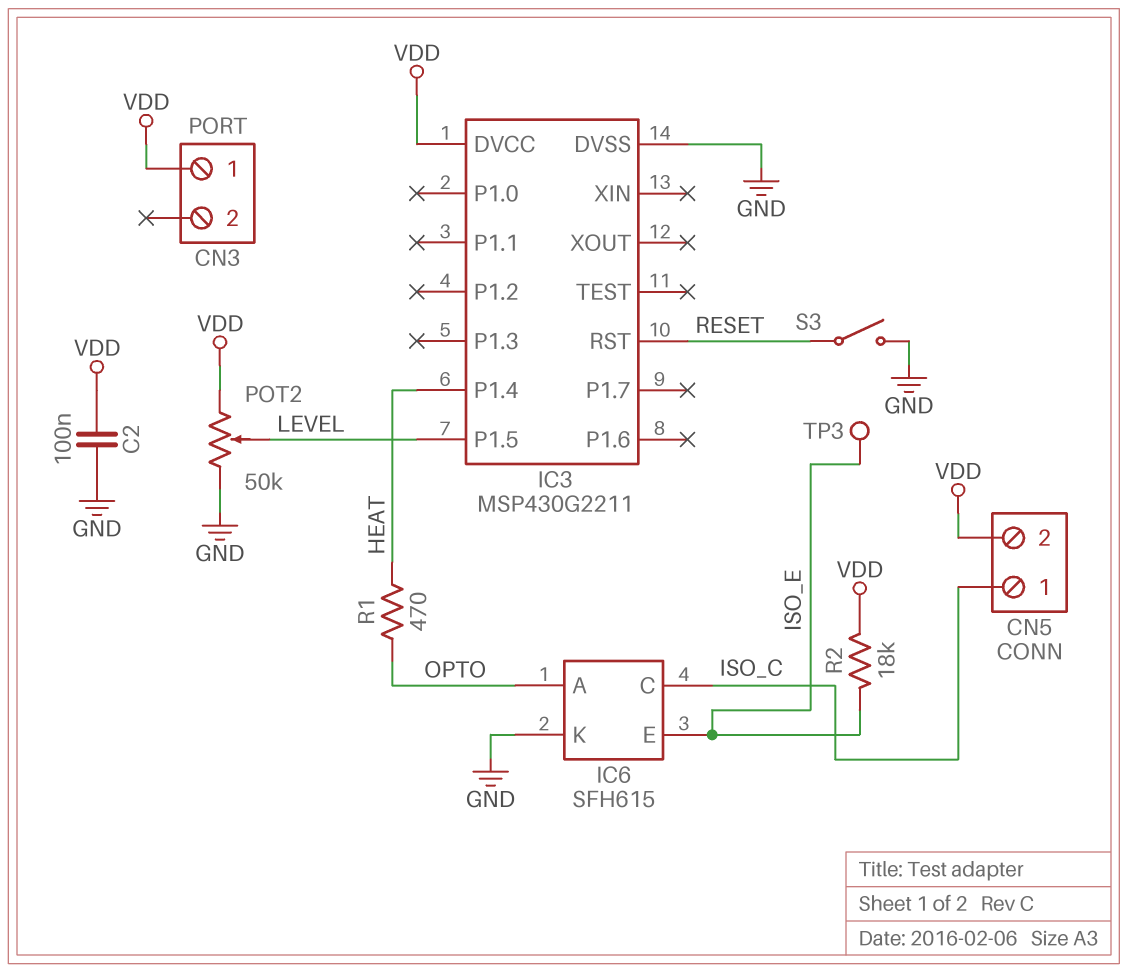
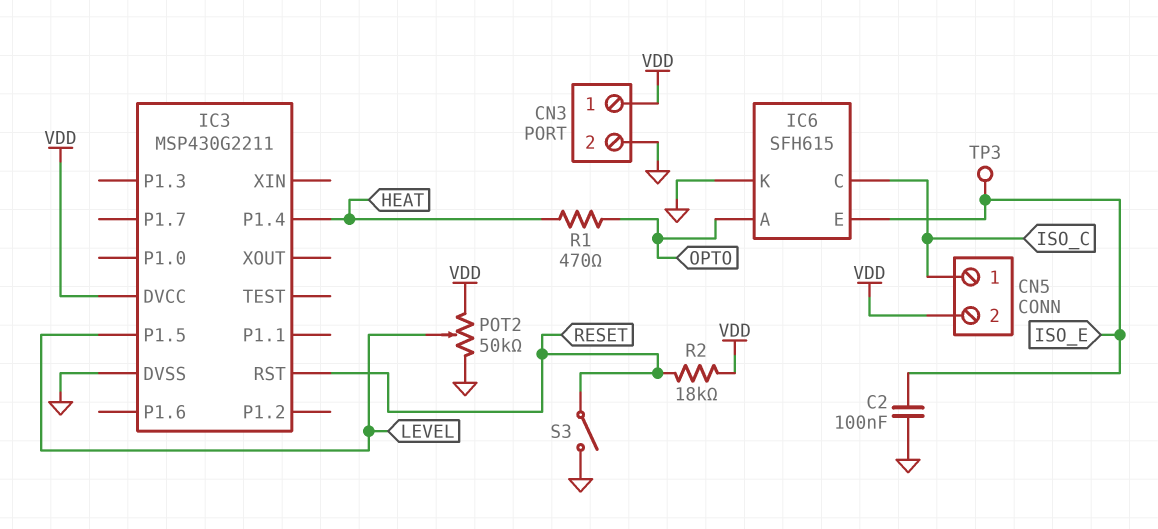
C2: 100nF (GND, VDD) -> 100nF (GND, ISO_E)
CN3 pin 2: none -> GND
R2: 18k (ISO_E, VDD) -> 18k (RESET, VDD)

